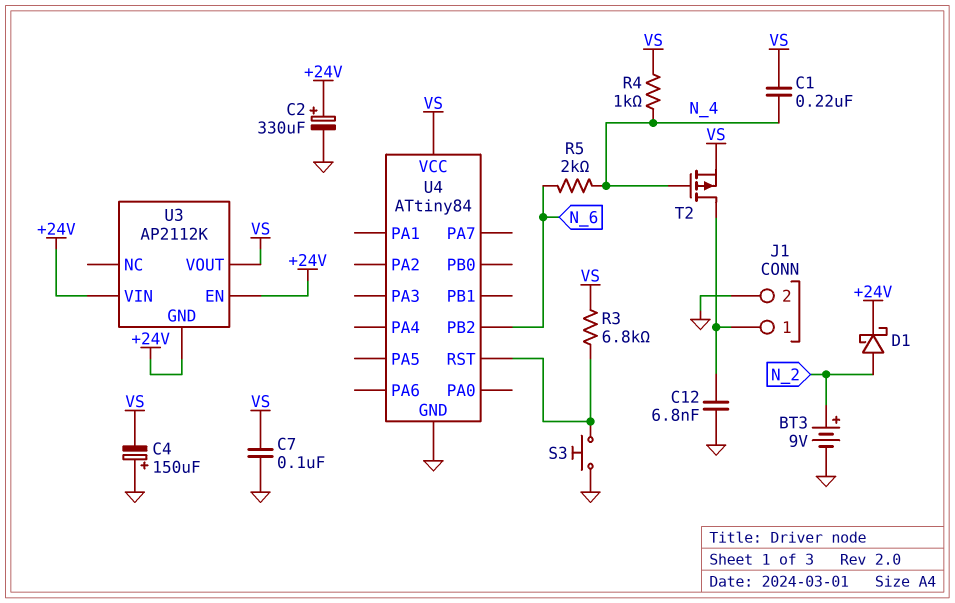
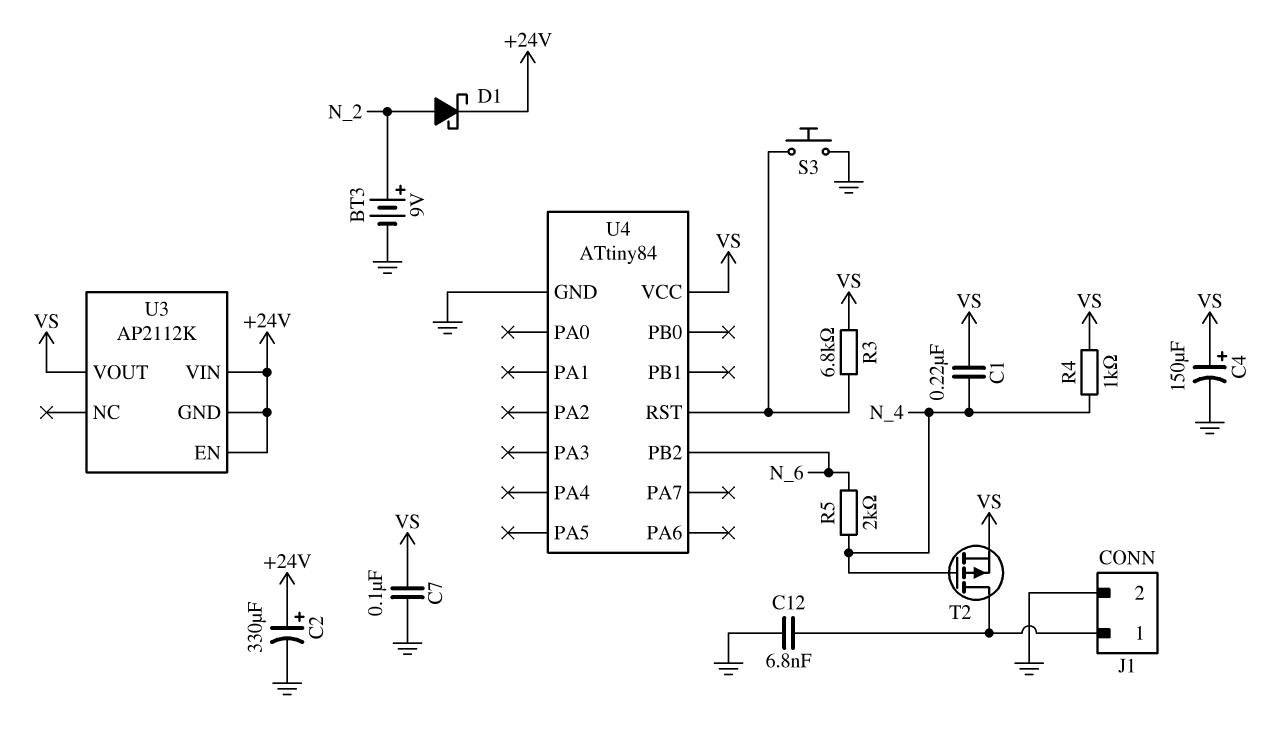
C4: 150uF (plus GND, minus VS) -> 150uF (plus VS, minus GND)

